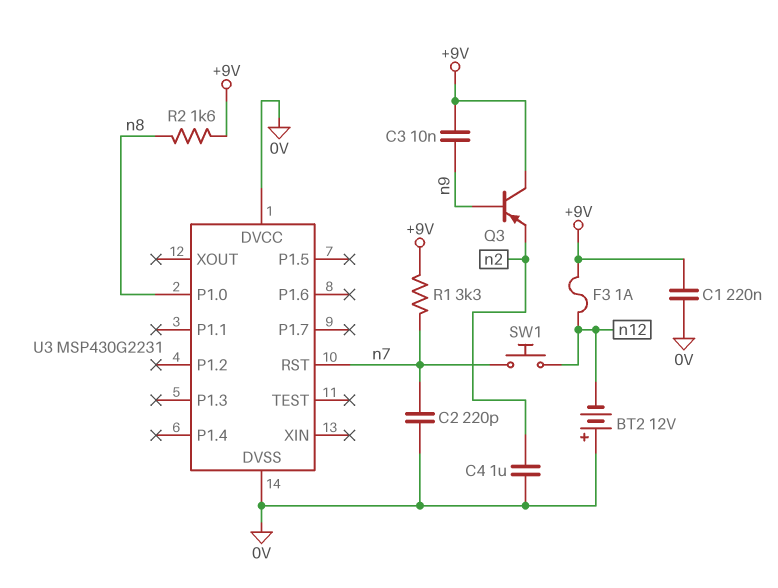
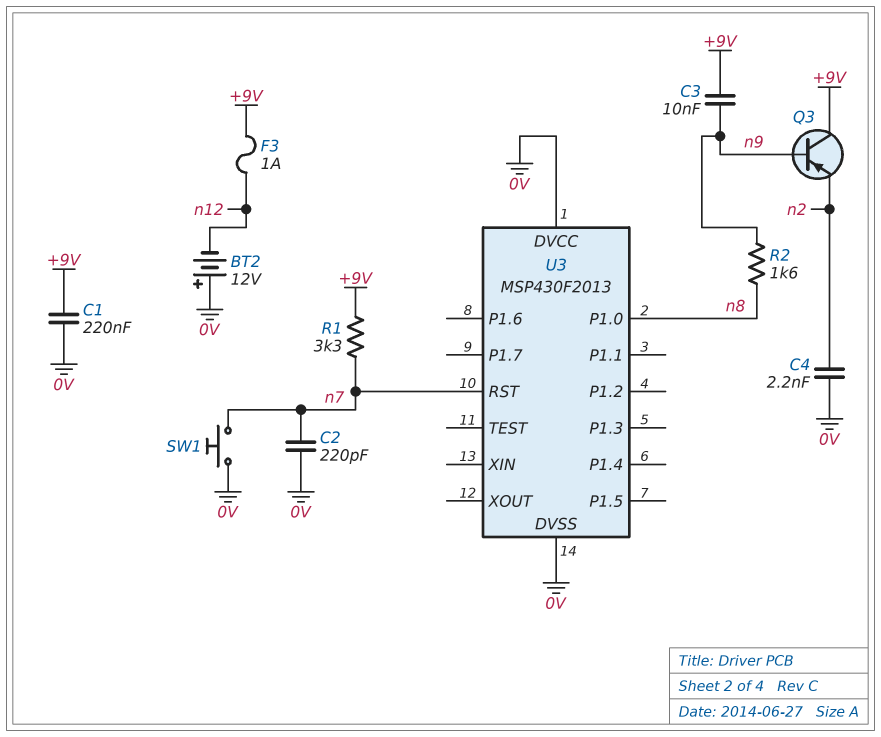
C4: 1uF (0V, n2) -> 2.2nF (0V, n2)
R2: 1.6k (+9V, n8) -> 1.6k (n8, n9)
SW1: button (n7, n12) -> button (0V, n7)
U3: MSP430G2231 -> MSP430F2013

